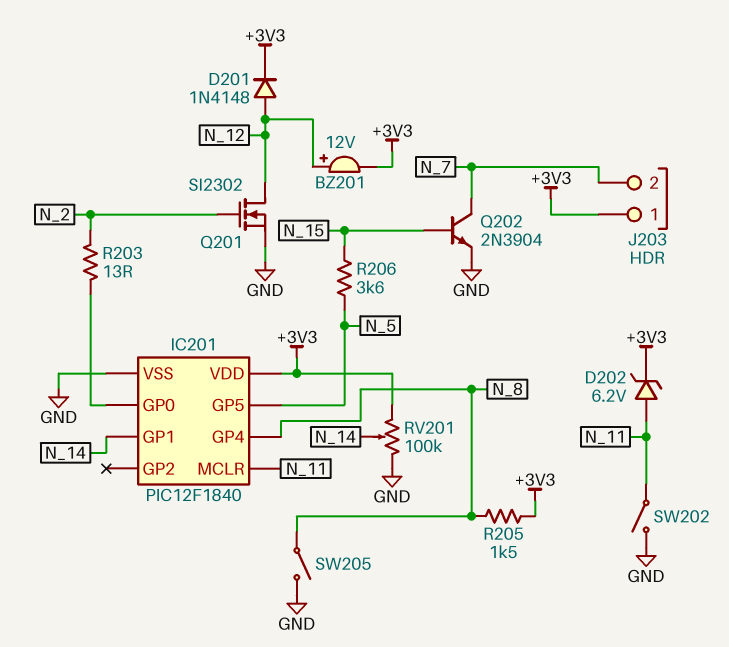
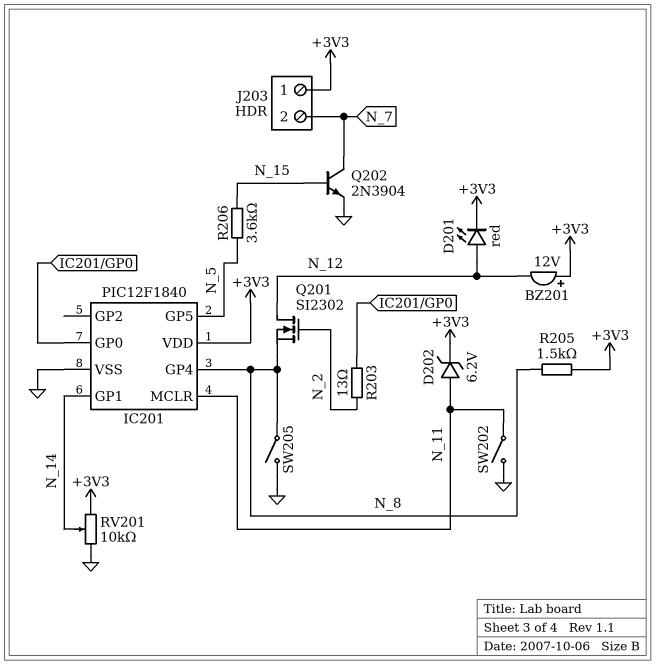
BZ201: buzzer 12V (plus N_12, minus +3V3) -> buzzer 12V (plus +3V3, minus N_12)
D201: diode 1N4148 (A N_12, K +3V3) -> LED red (A N_12, K +3V3)
Q201: NMOS SI2302 (G N_2, D N_12, S GND) -> NMOS SI2302 (G N_2, D N_12, S N_8)
RV201: 100k (+3V3, GND, wiper N_14) -> 10k (+3V3, GND, wiper N_14)

